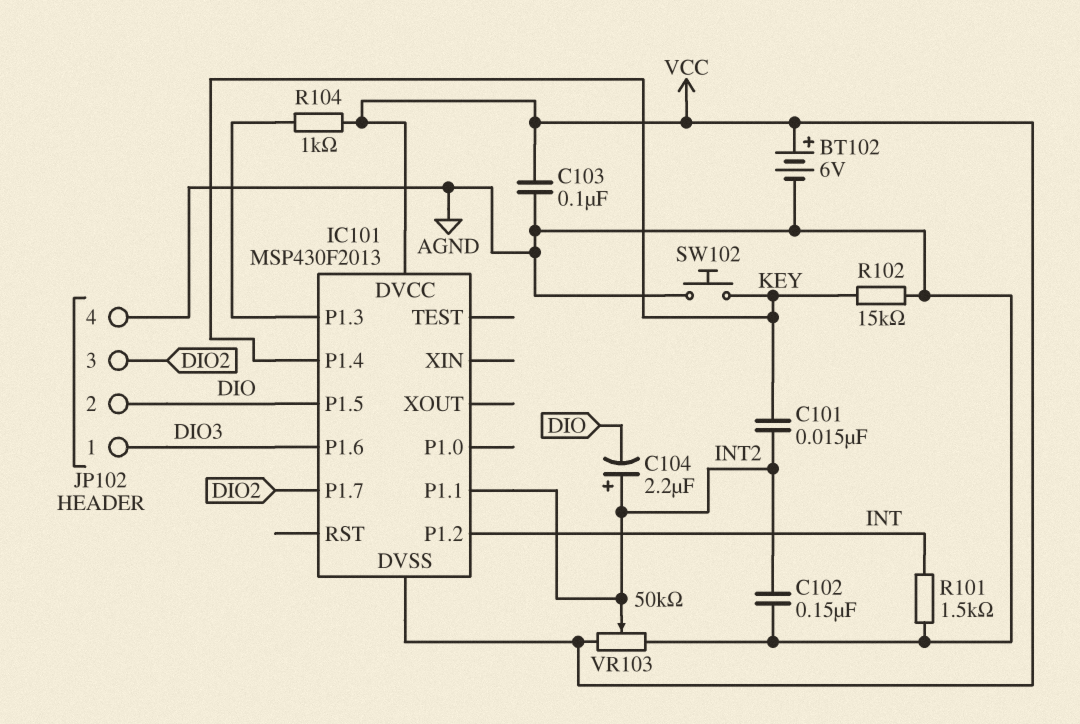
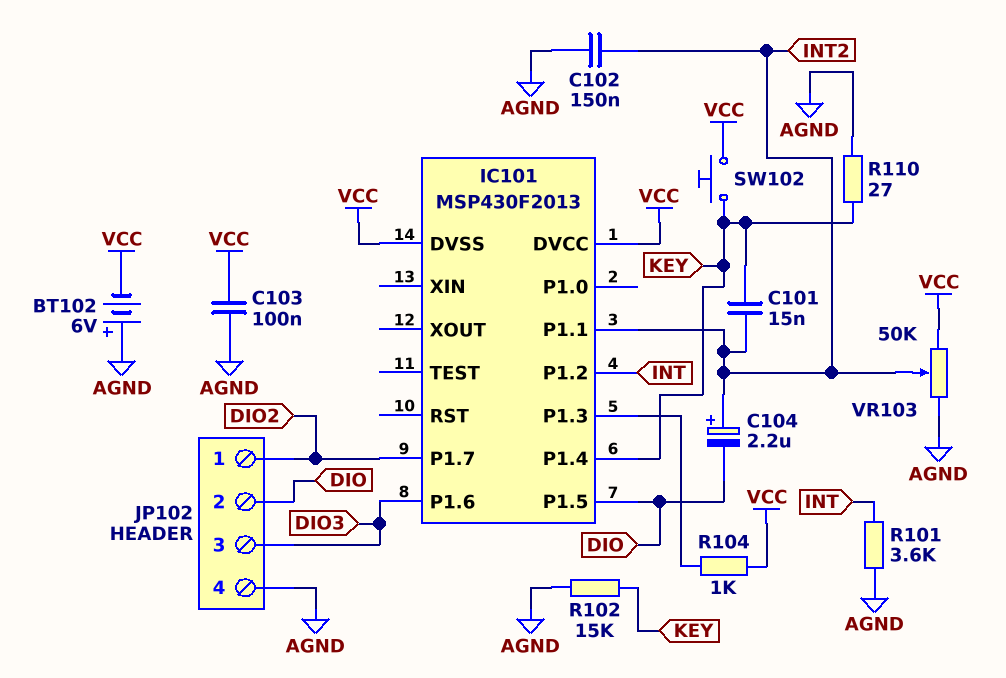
BT102: 6V (plus VCC, minus AGND) -> 6V (plus AGND, minus VCC)
JP102 pin 1: DIO3 -> DIO2
JP102 pin 3: DIO2 -> DIO3
R101: 1.5k (AGND, INT) -> 3.6k (AGND, INT)
R110: none -> 27 (AGND, KEY)
SW102: button (AGND, KEY) -> button (KEY, VCC)

